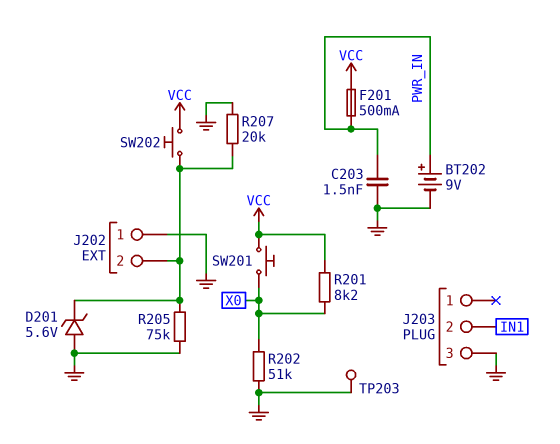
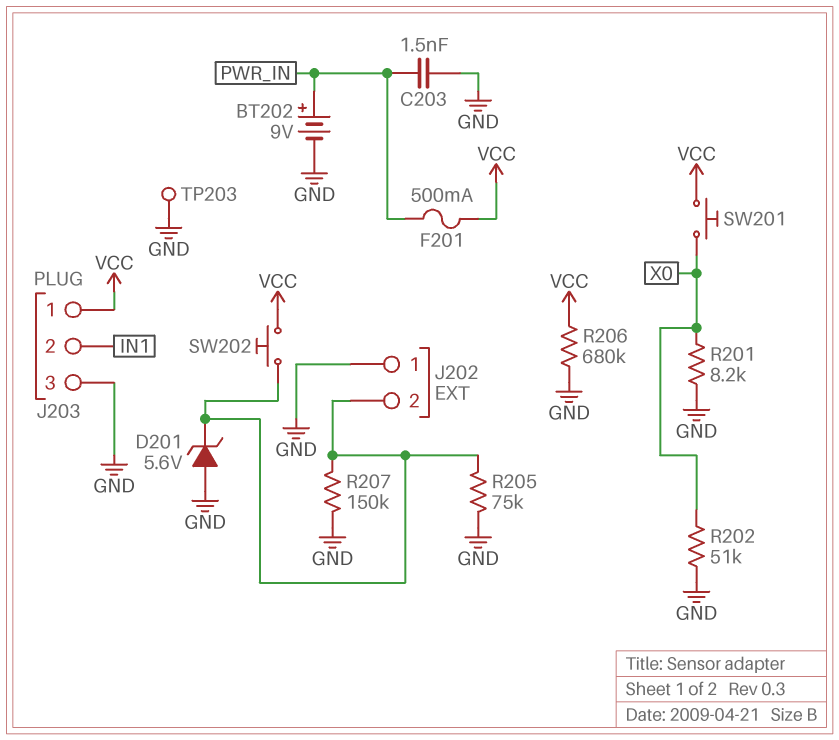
J203 pin 1: none -> VCC
R201: 8.2k (VCC, X0) -> 8.2k (GND, X0)
R206: none -> 680k (GND, VCC)
R207: 20k (GND, J202/2) -> 150k (GND, J202/2)

